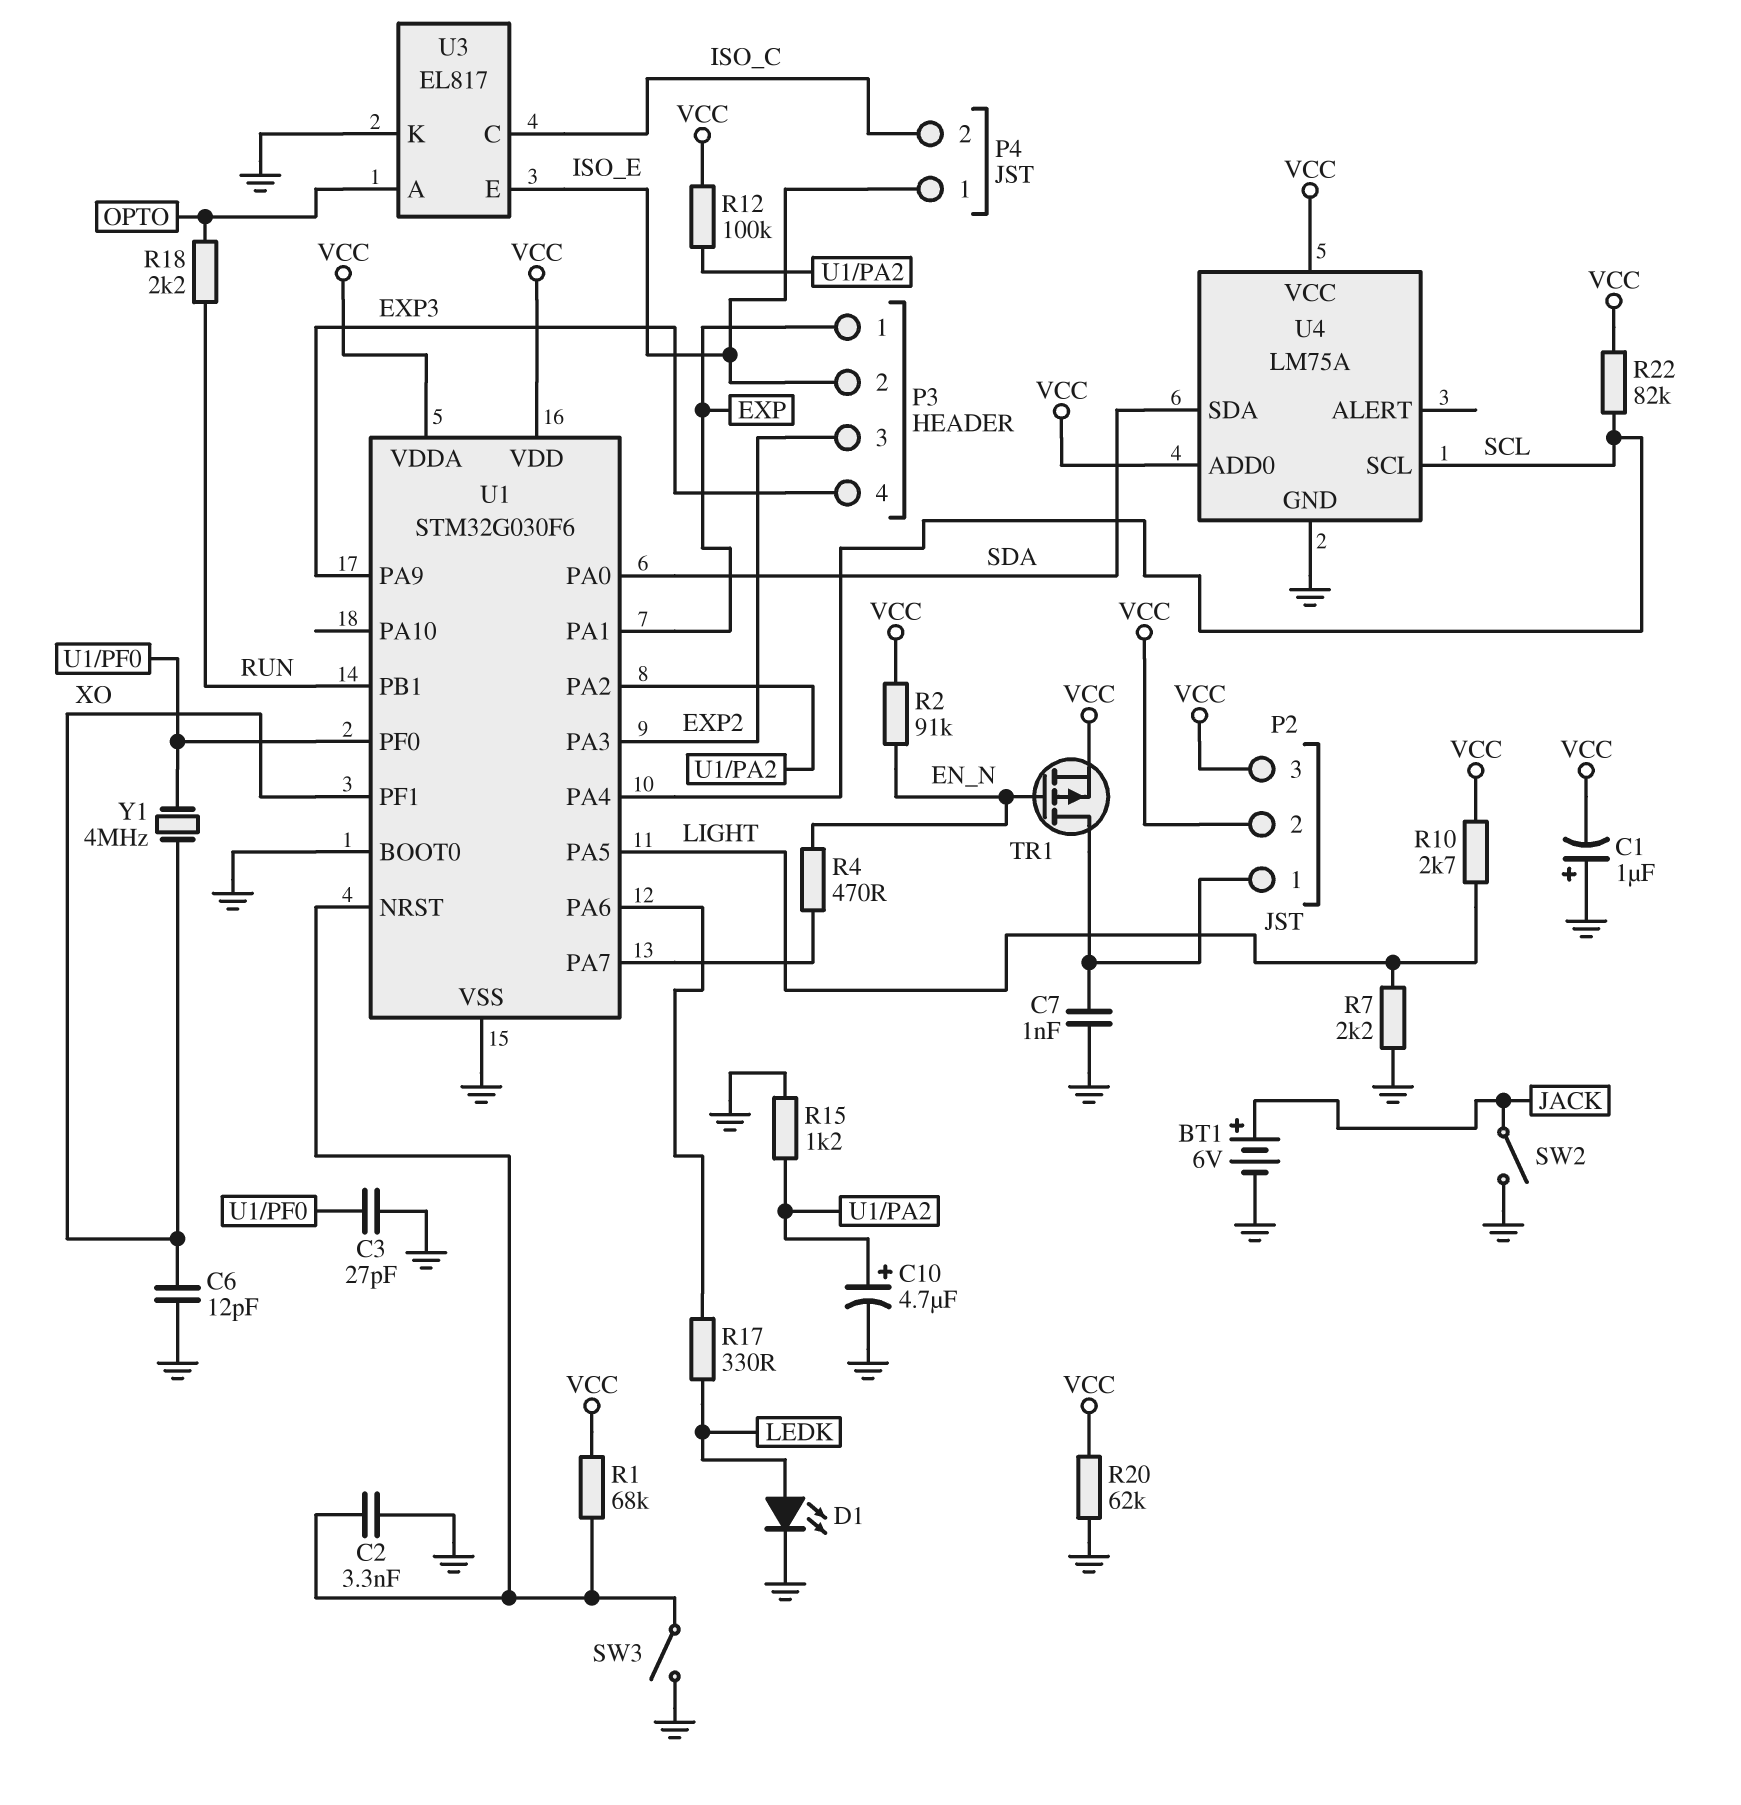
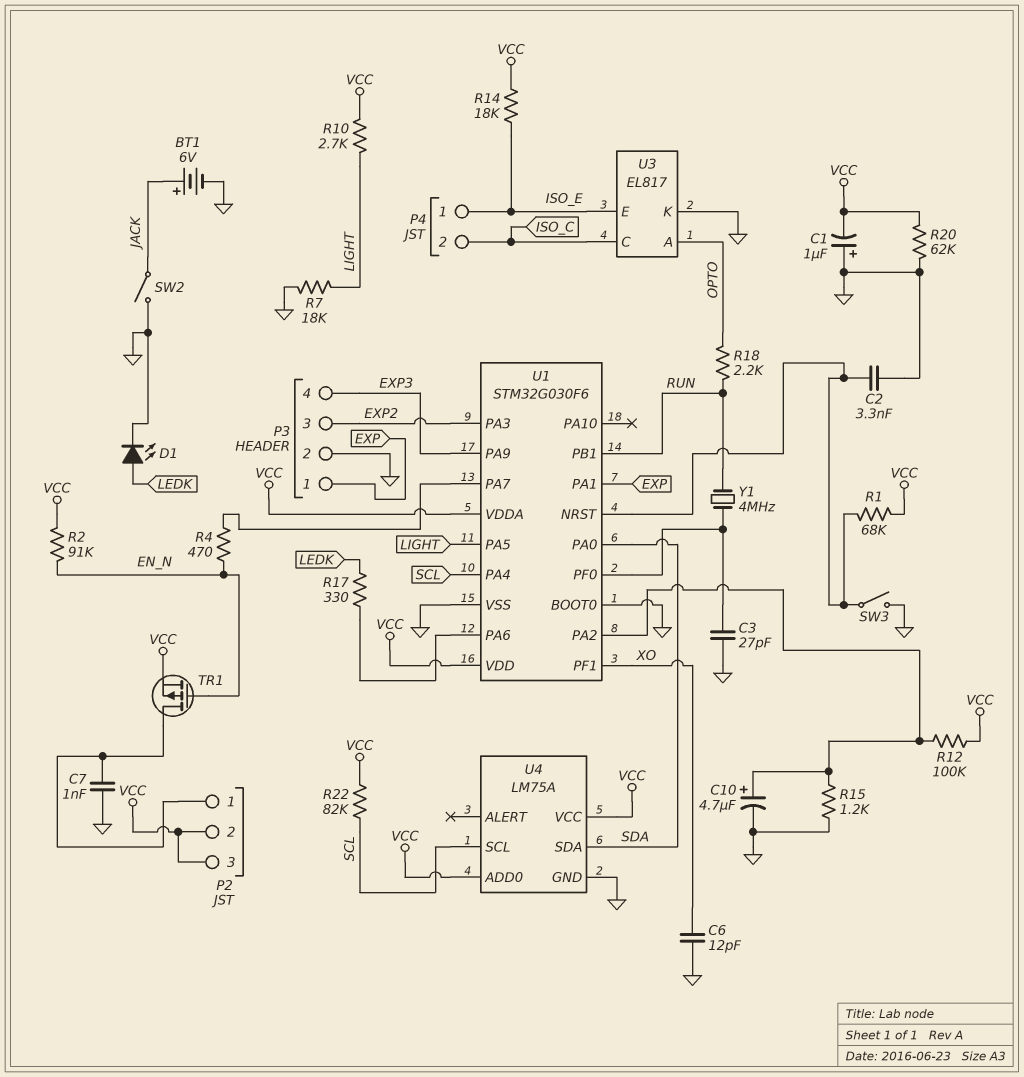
P3 pin 2: ISO_E -> GND
R7: 2.2k (GND, LIGHT) -> 18k (GND, LIGHT)
R14: none -> 18k (ISO_E, VCC)
Y1: 4MHz (U1/PF0, XO) -> 4MHz (RUN, U1/PF0)

